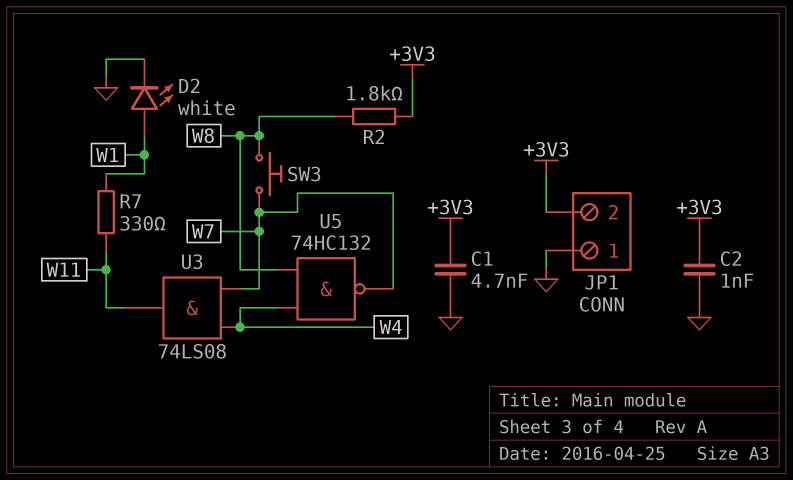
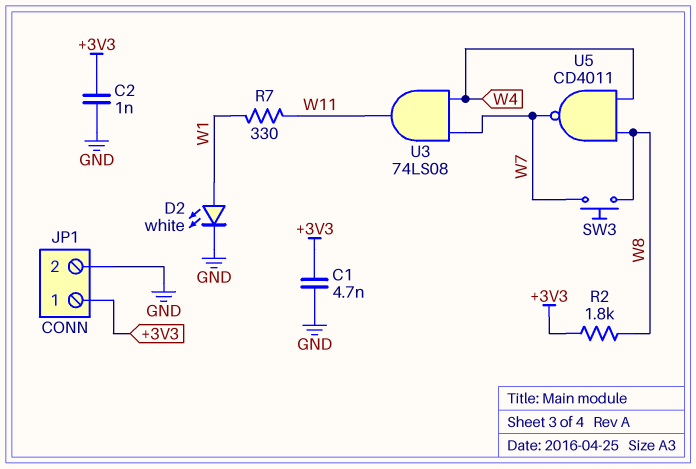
JP1 pin 1: GND -> +3V3
JP1 pin 2: +3V3 -> GND
U5: NAND 74HC132 (in W4, in W8, out W7) -> NAND CD4011 (in W4, in W8, out W7)

